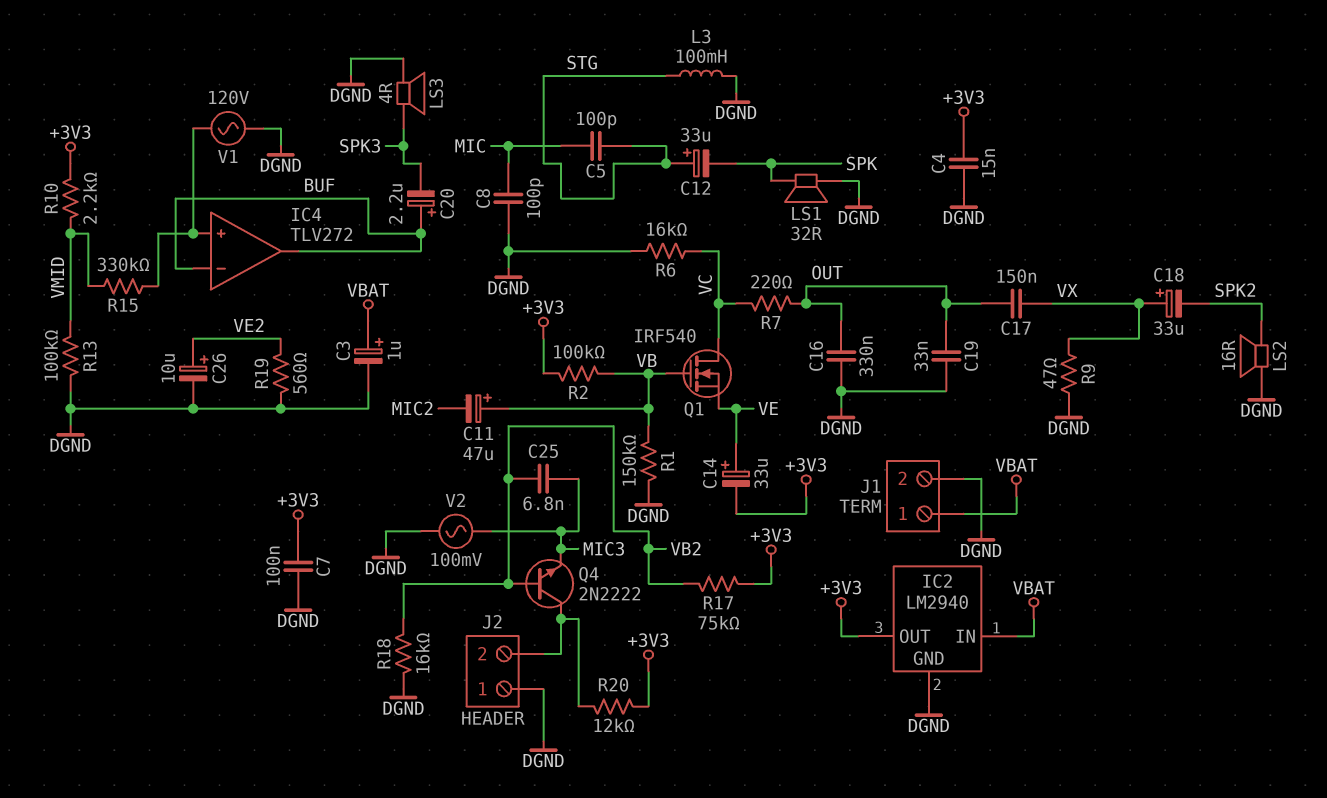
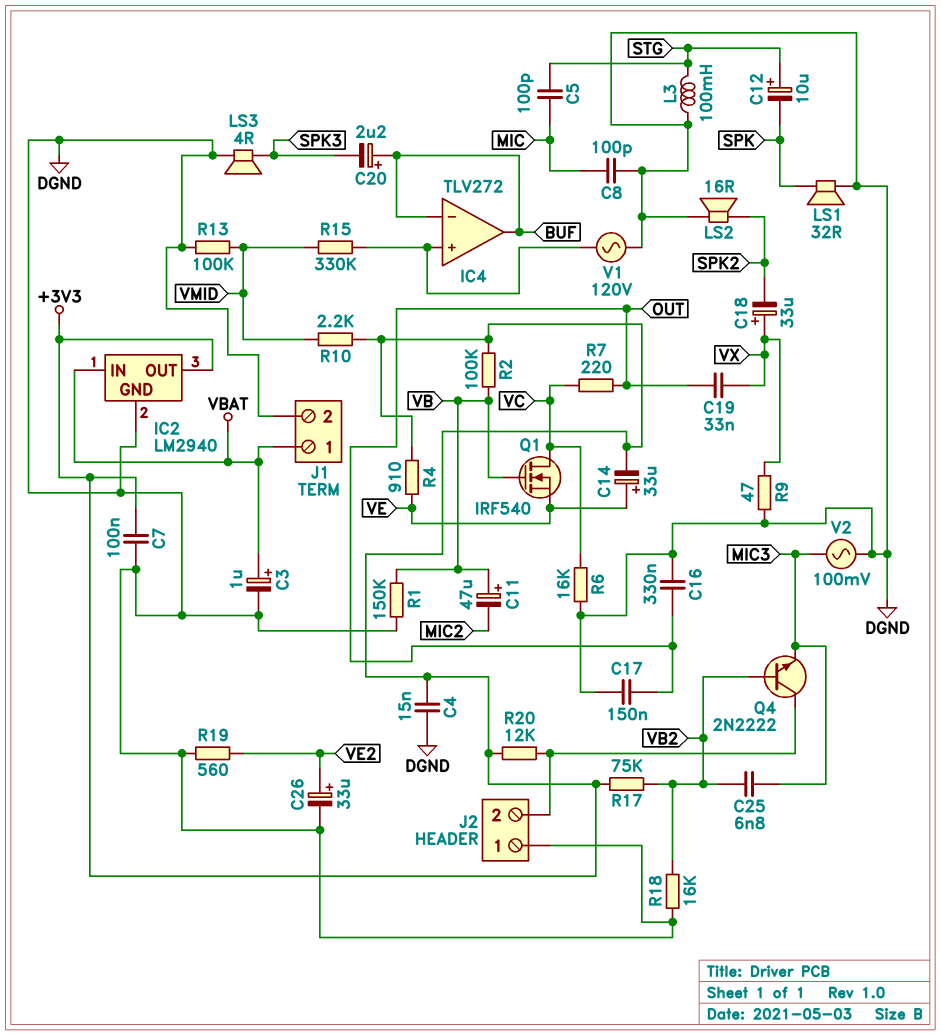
C12: 33uF (plus STG, minus SPK) -> 10uF (plus STG, minus SPK)
C17: 150nF (OUT, VX) -> 150nF (DGND, OUT)
C19: 33nF (DGND, OUT) -> 33nF (OUT, VX)
C26: 10uF (plus VE2, minus DGND) -> 33uF (plus VE2, minus DGND)
R4: none -> 910 (+3V3, VE)

